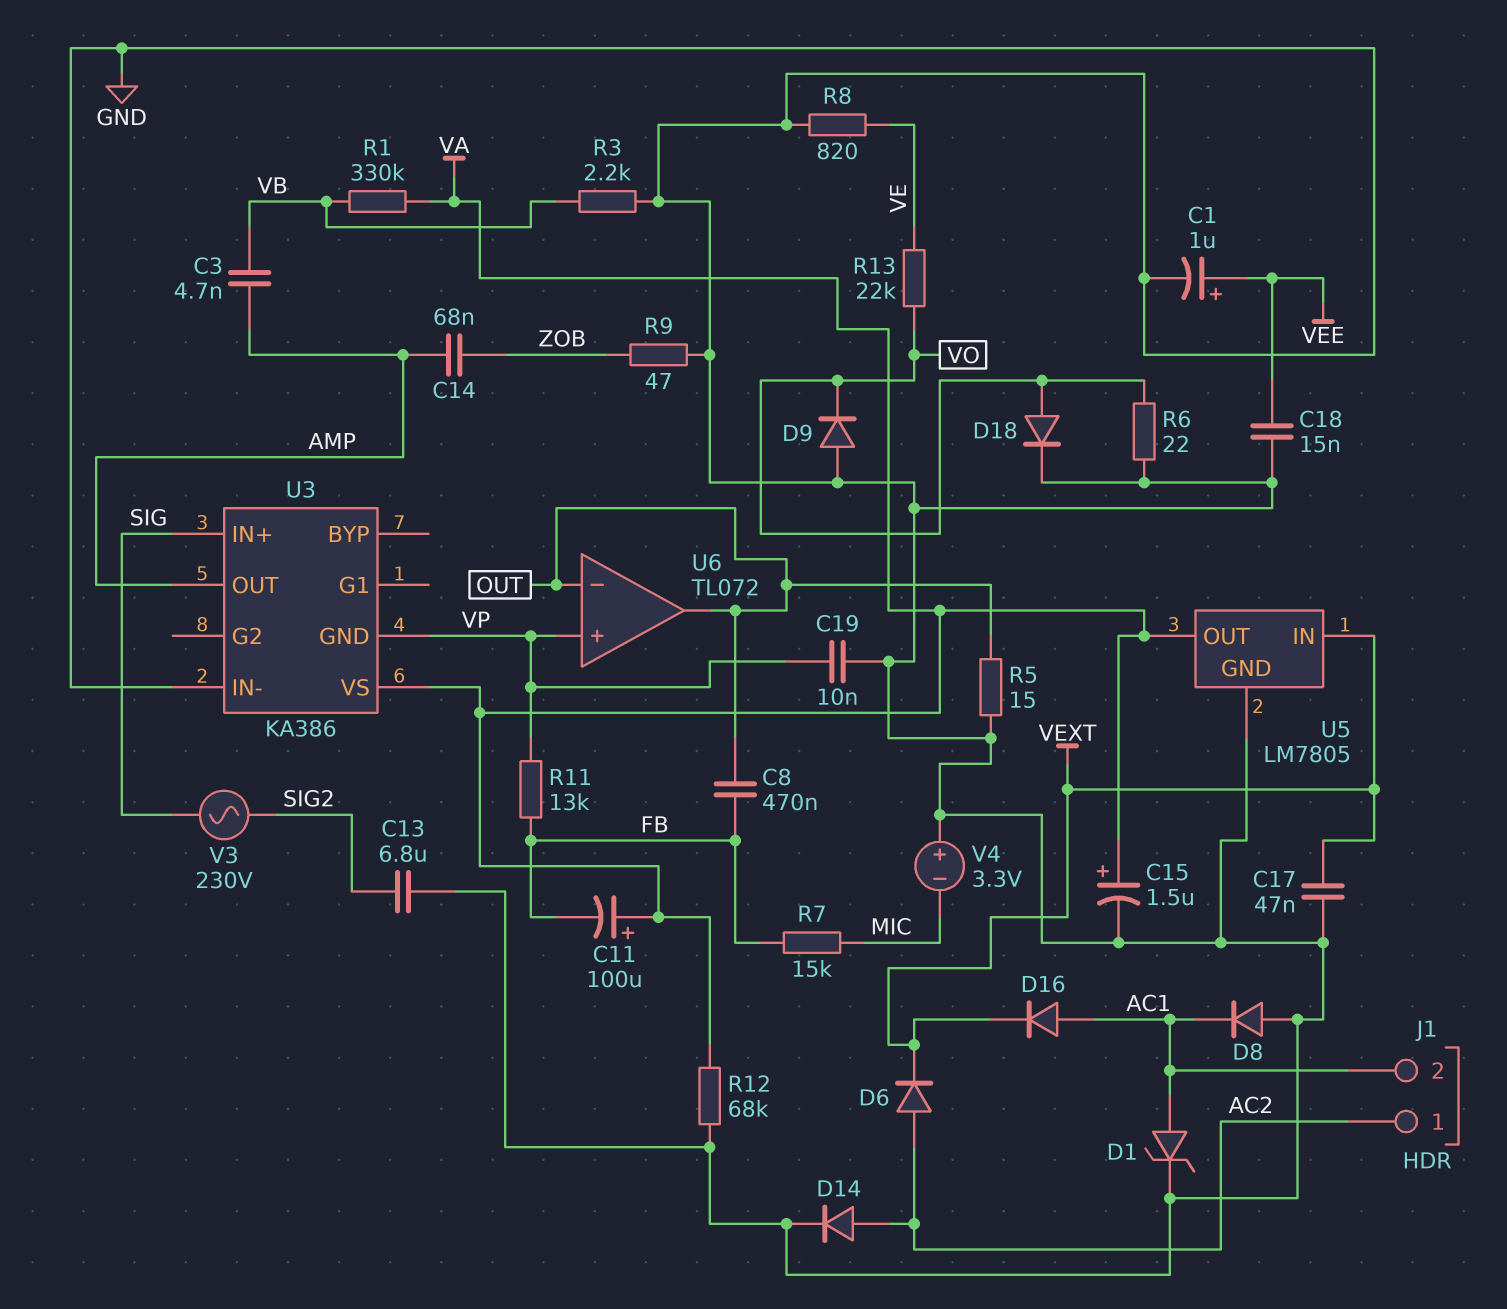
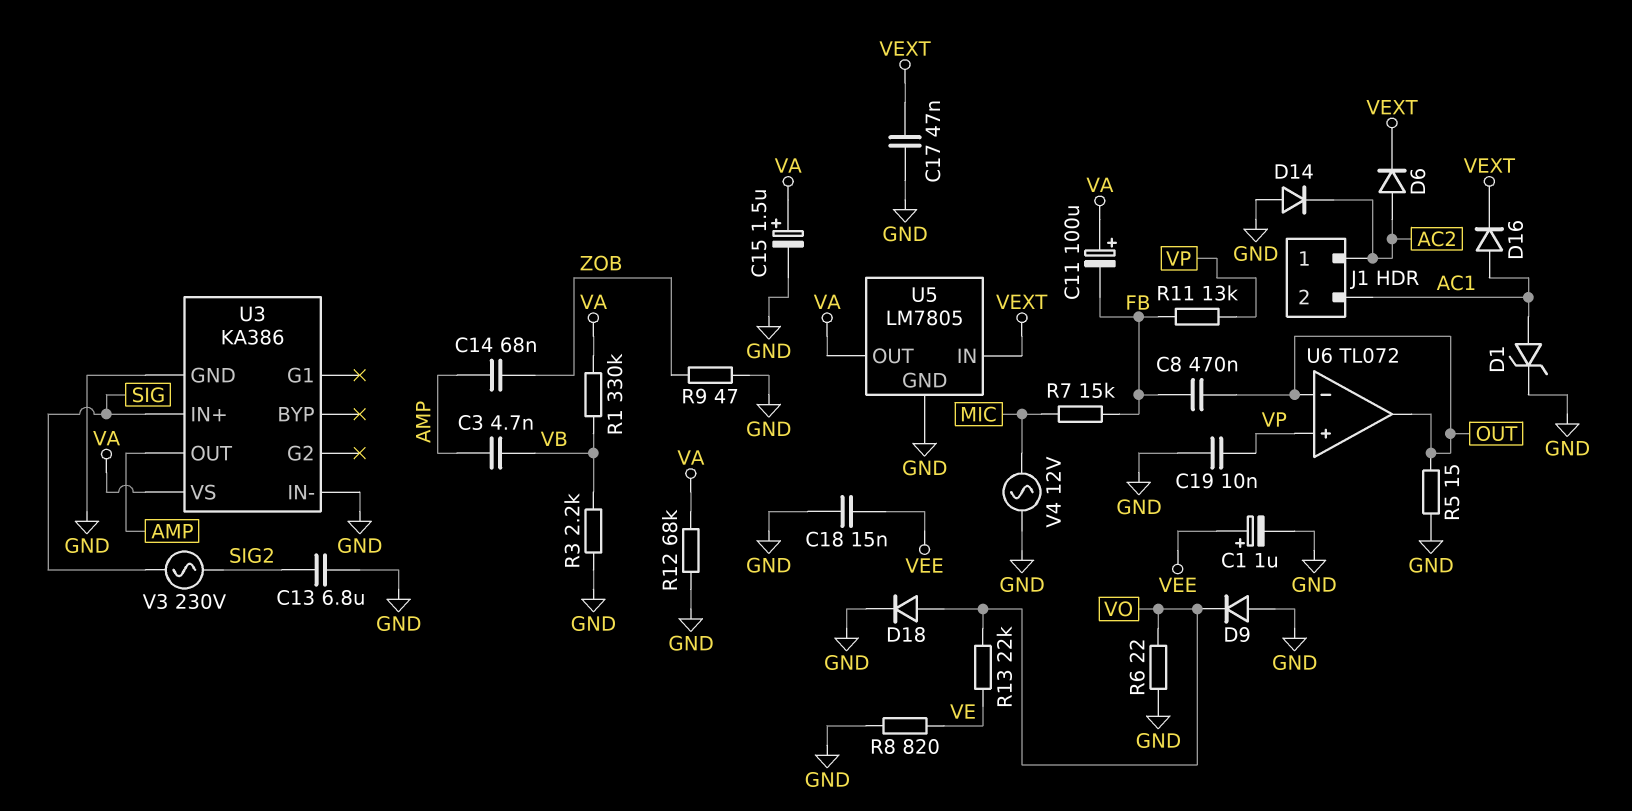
D8: diode (A GND, K AC1) -> none
D14: diode (A AC2, K GND) -> diode (A GND, K AC2)
U3 pin GND: VP -> GND
V4: 3.3V (plus GND, minus MIC) -> AC 12V (GND, MIC)

